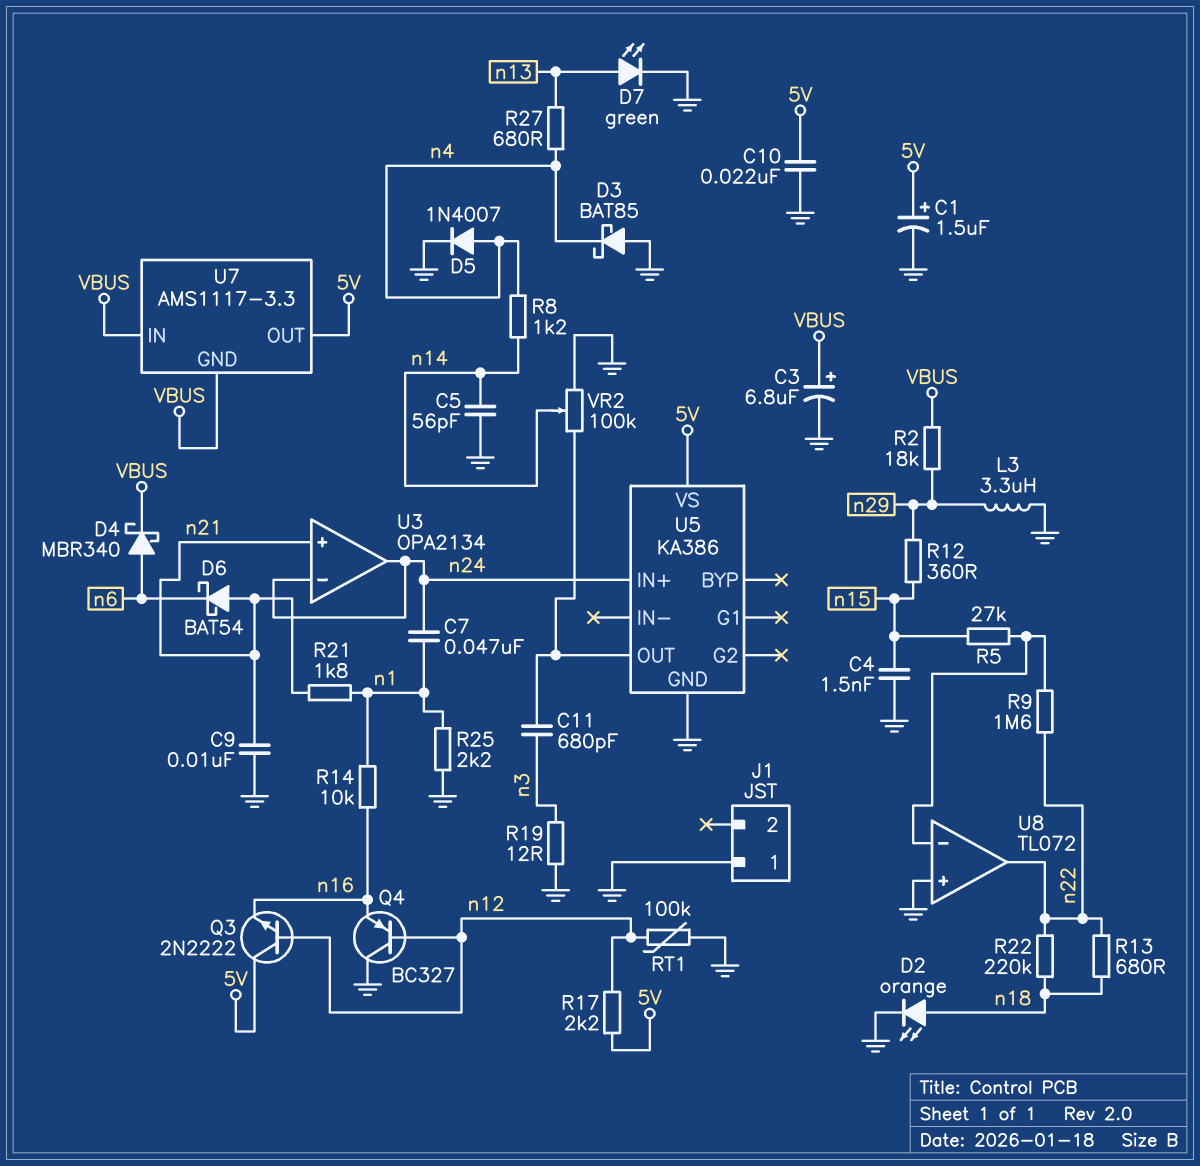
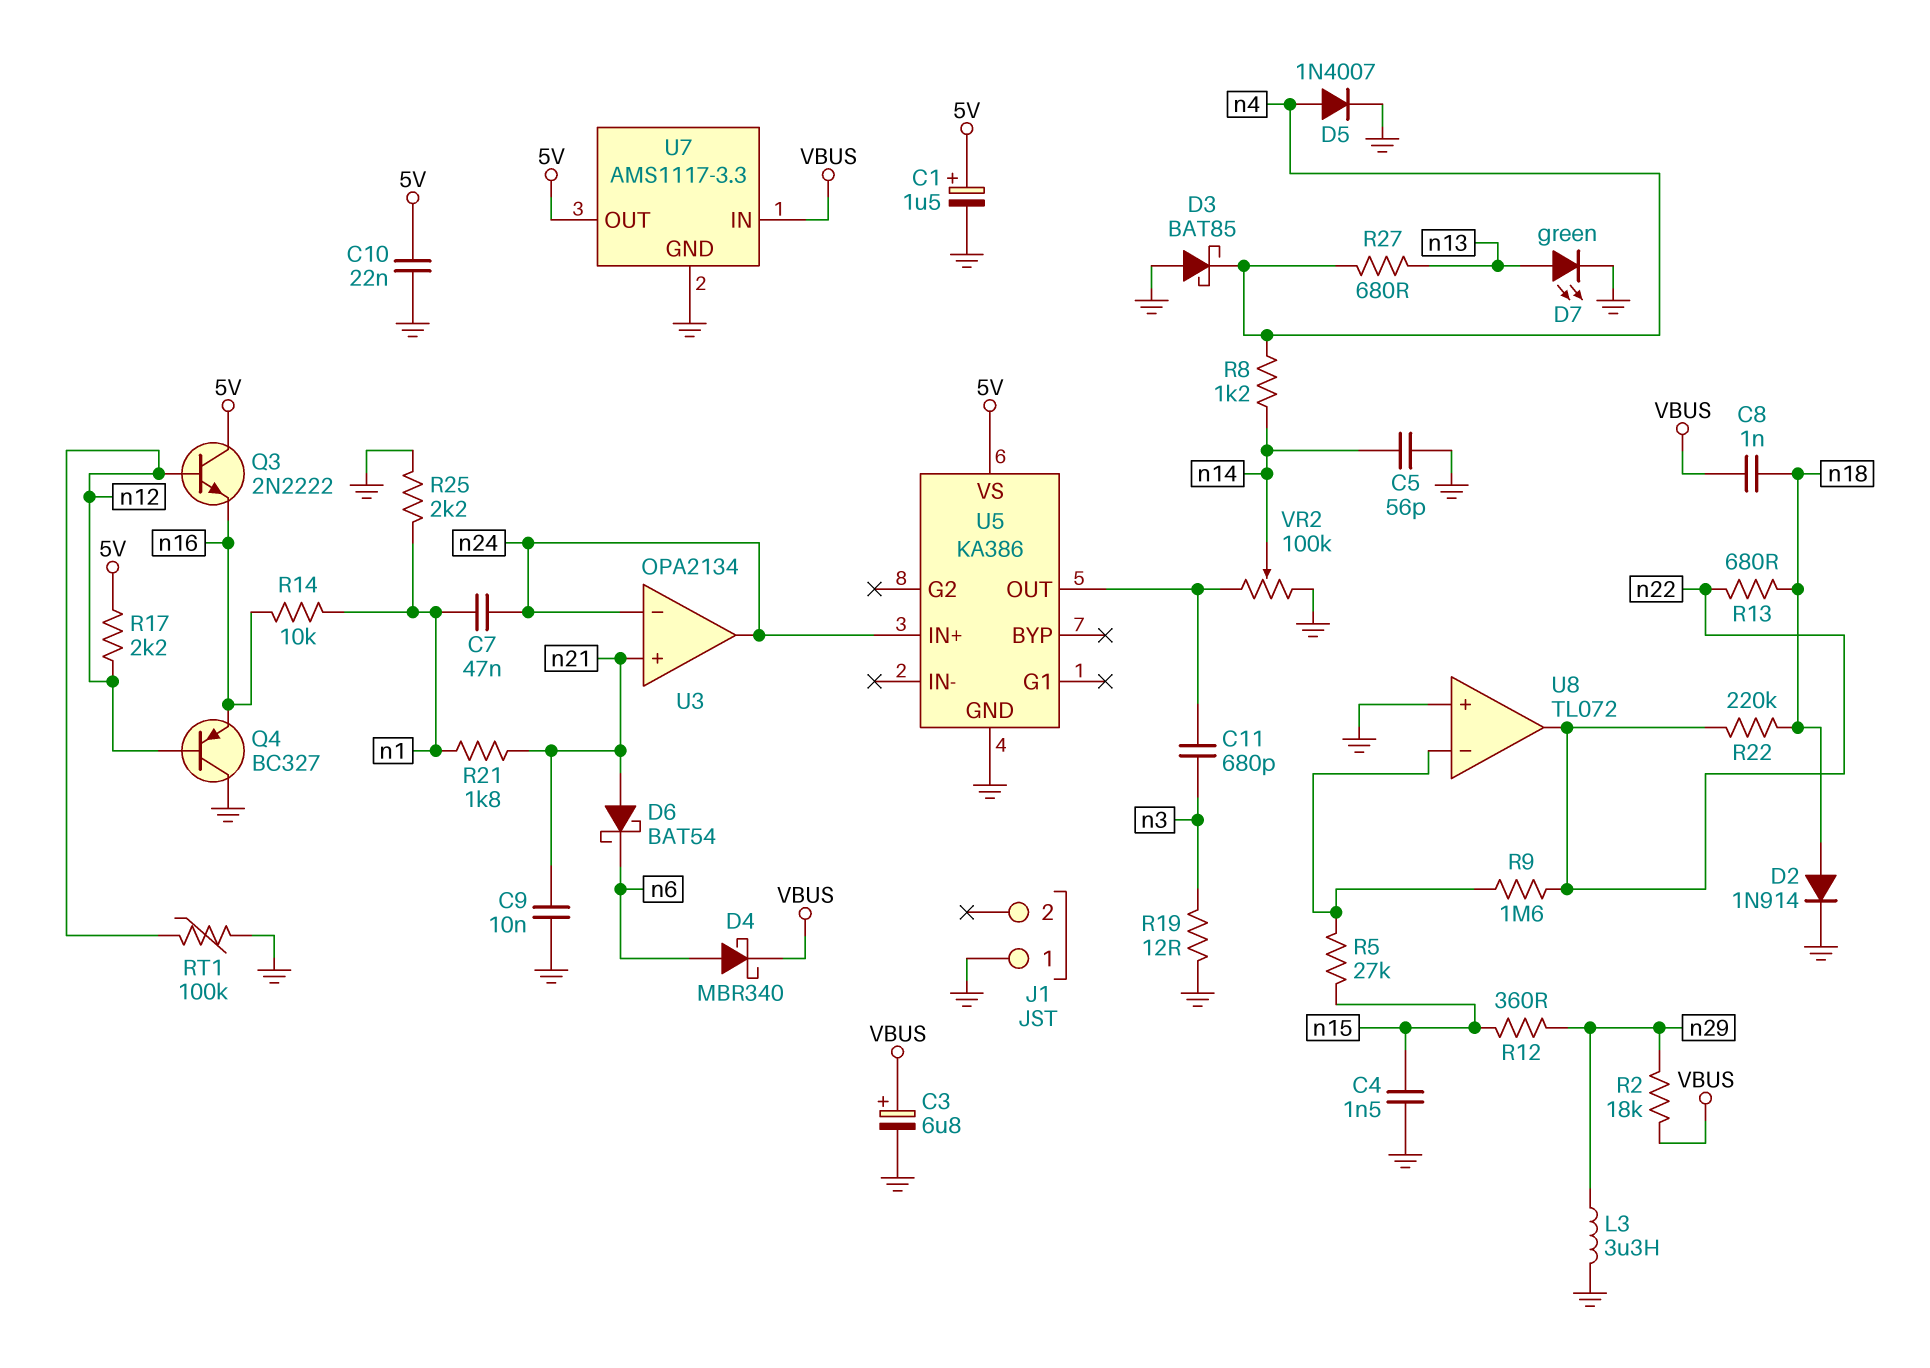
C8: none -> 1nF (VBUS, n18)
D2: LED orange (A n18, K GND) -> diode 1N914 (A n18, K GND)
U7 pin GND: VBUS -> GND

